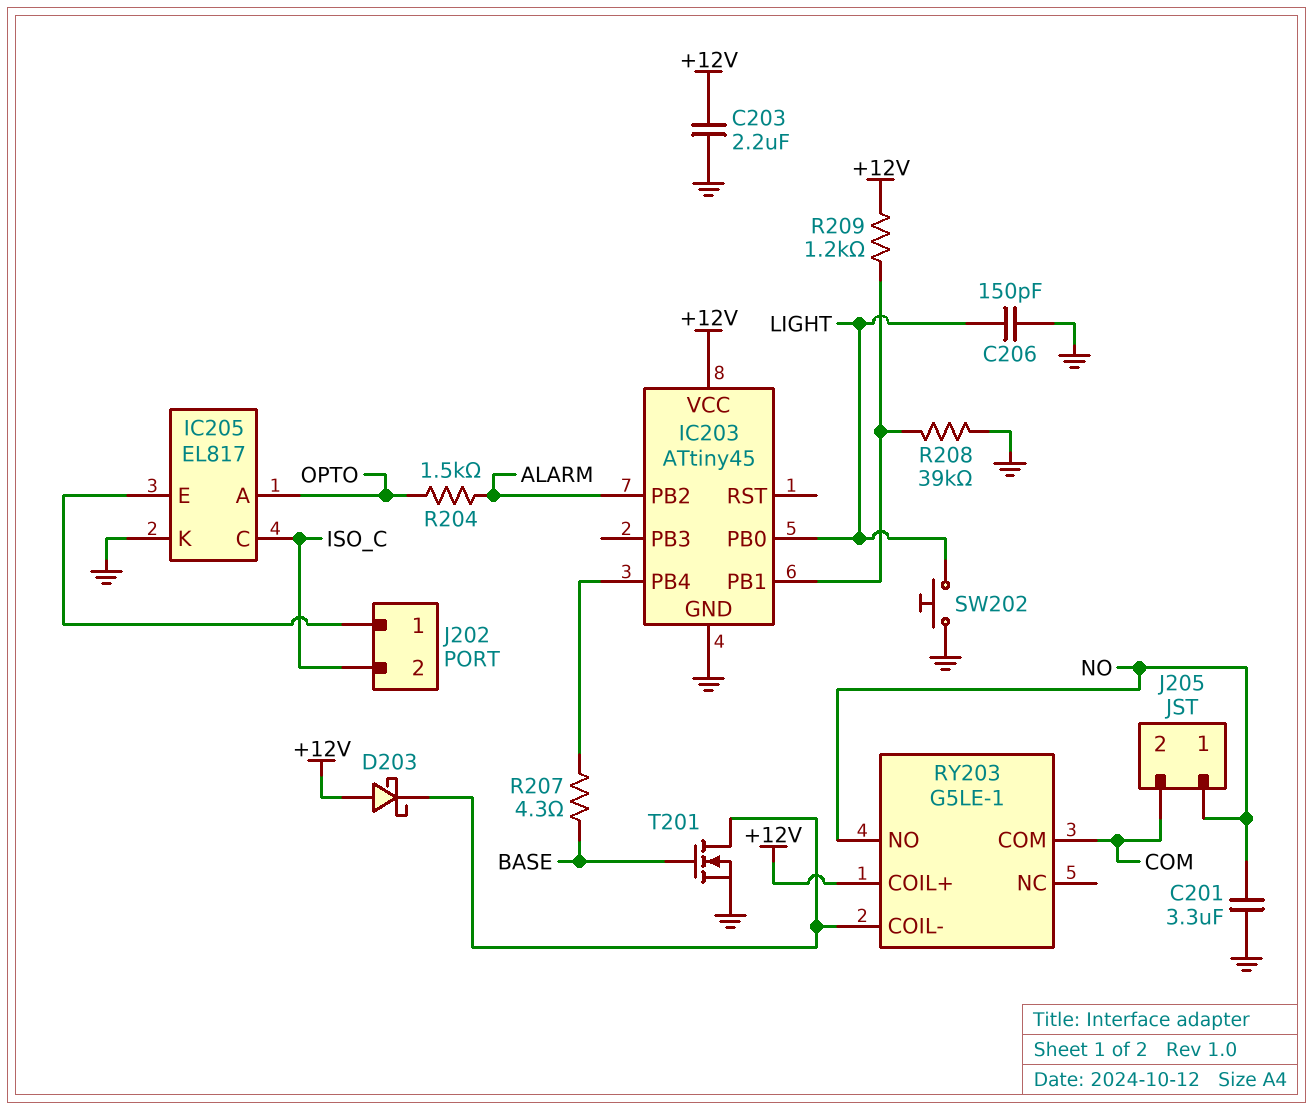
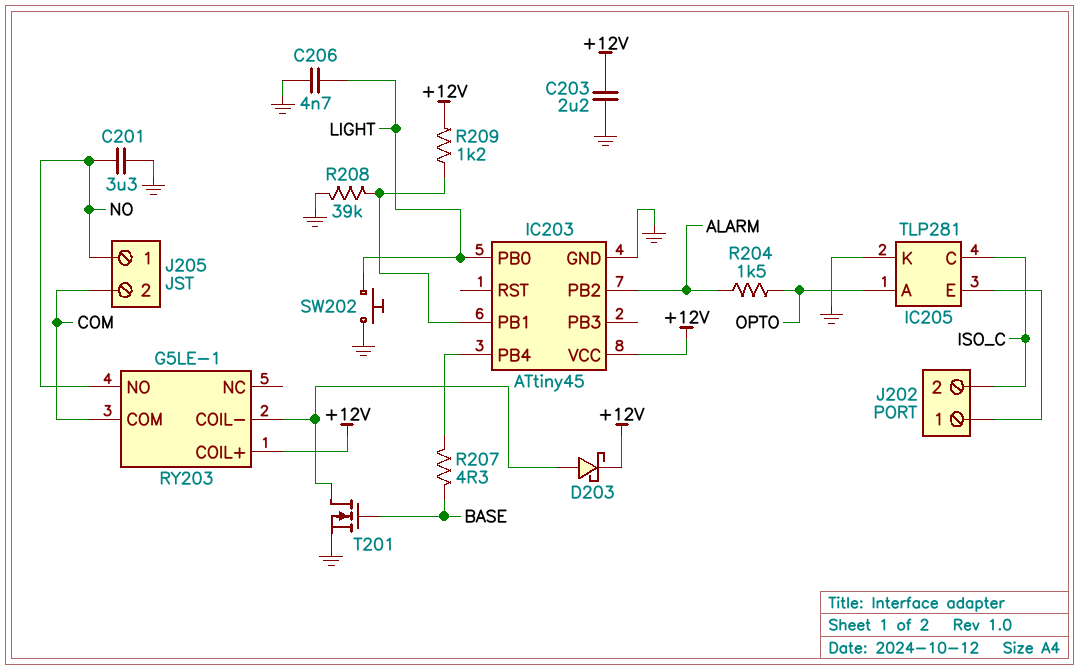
C206: 150pF (GND, LIGHT) -> 4.7nF (GND, LIGHT)
D203: schottky (A +12V, K RY203/COIL-) -> schottky (A RY203/COIL-, K +12V)
IC205: EL817 -> TLP281

